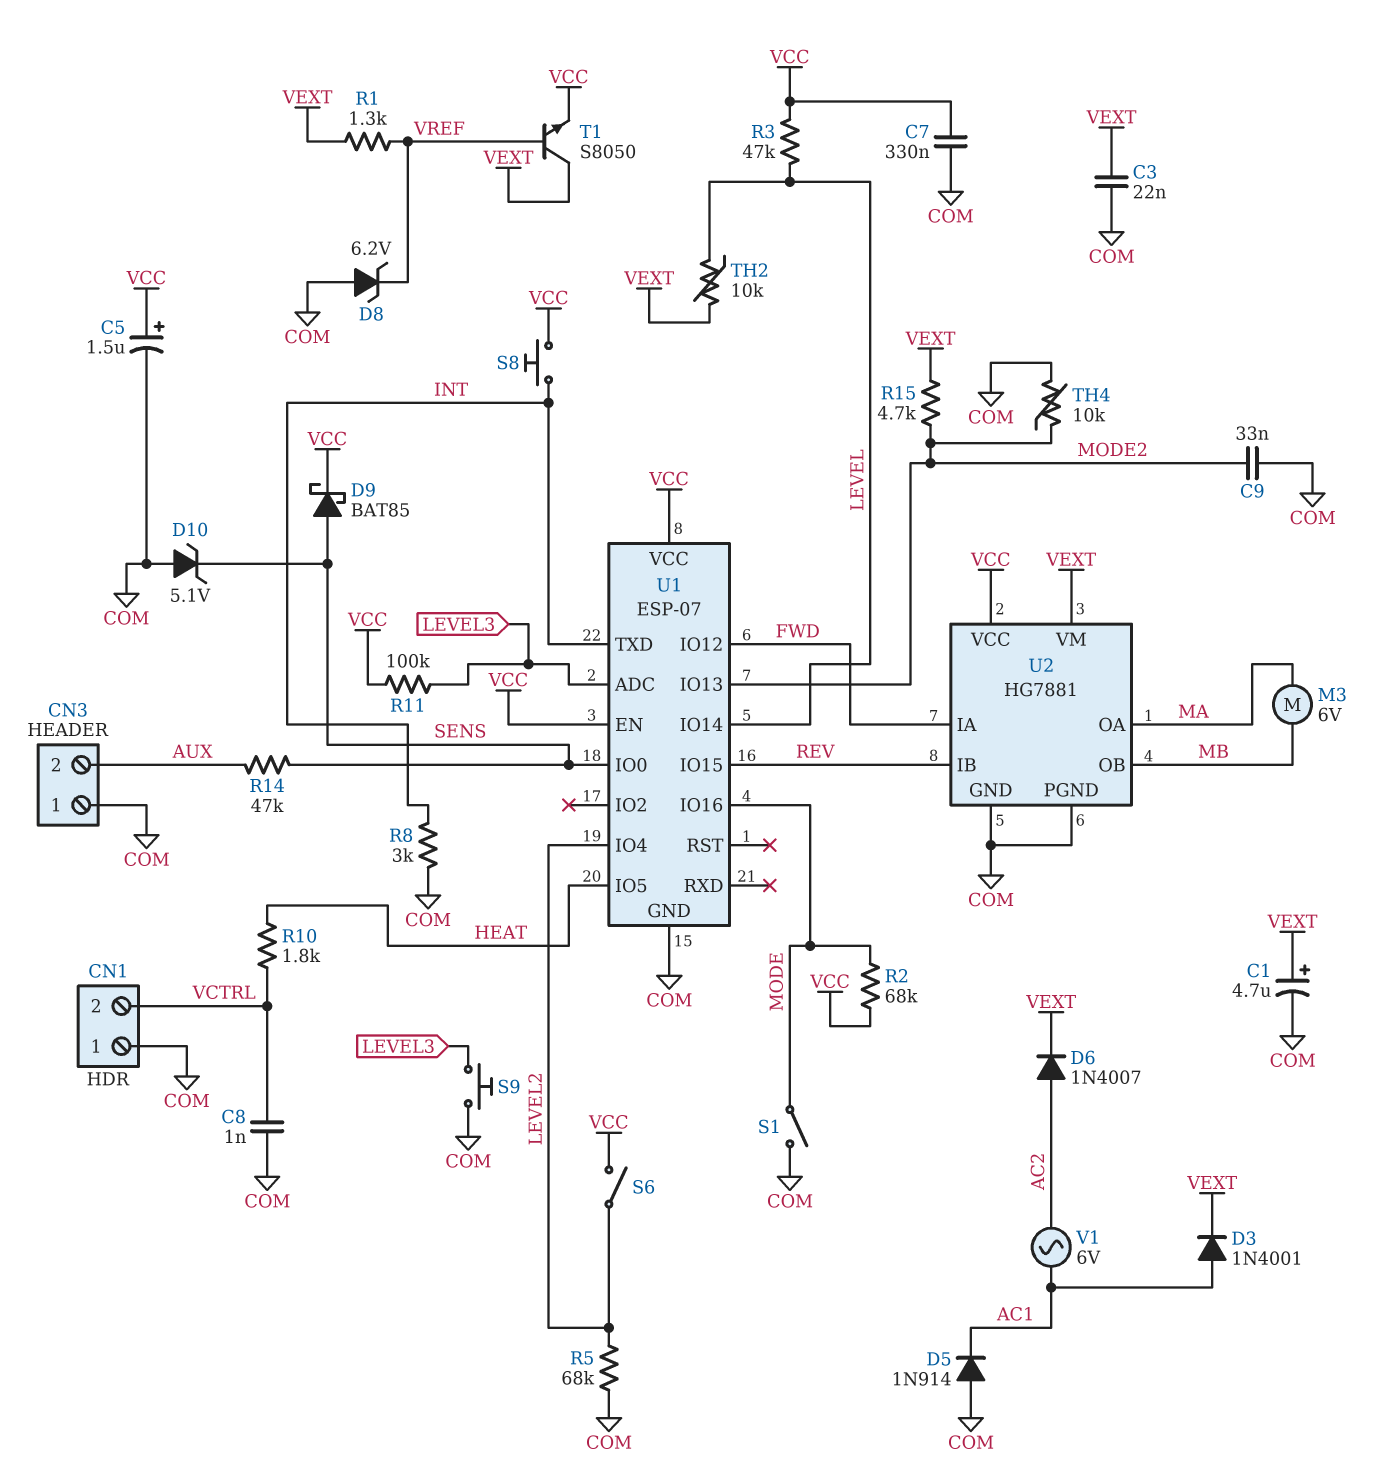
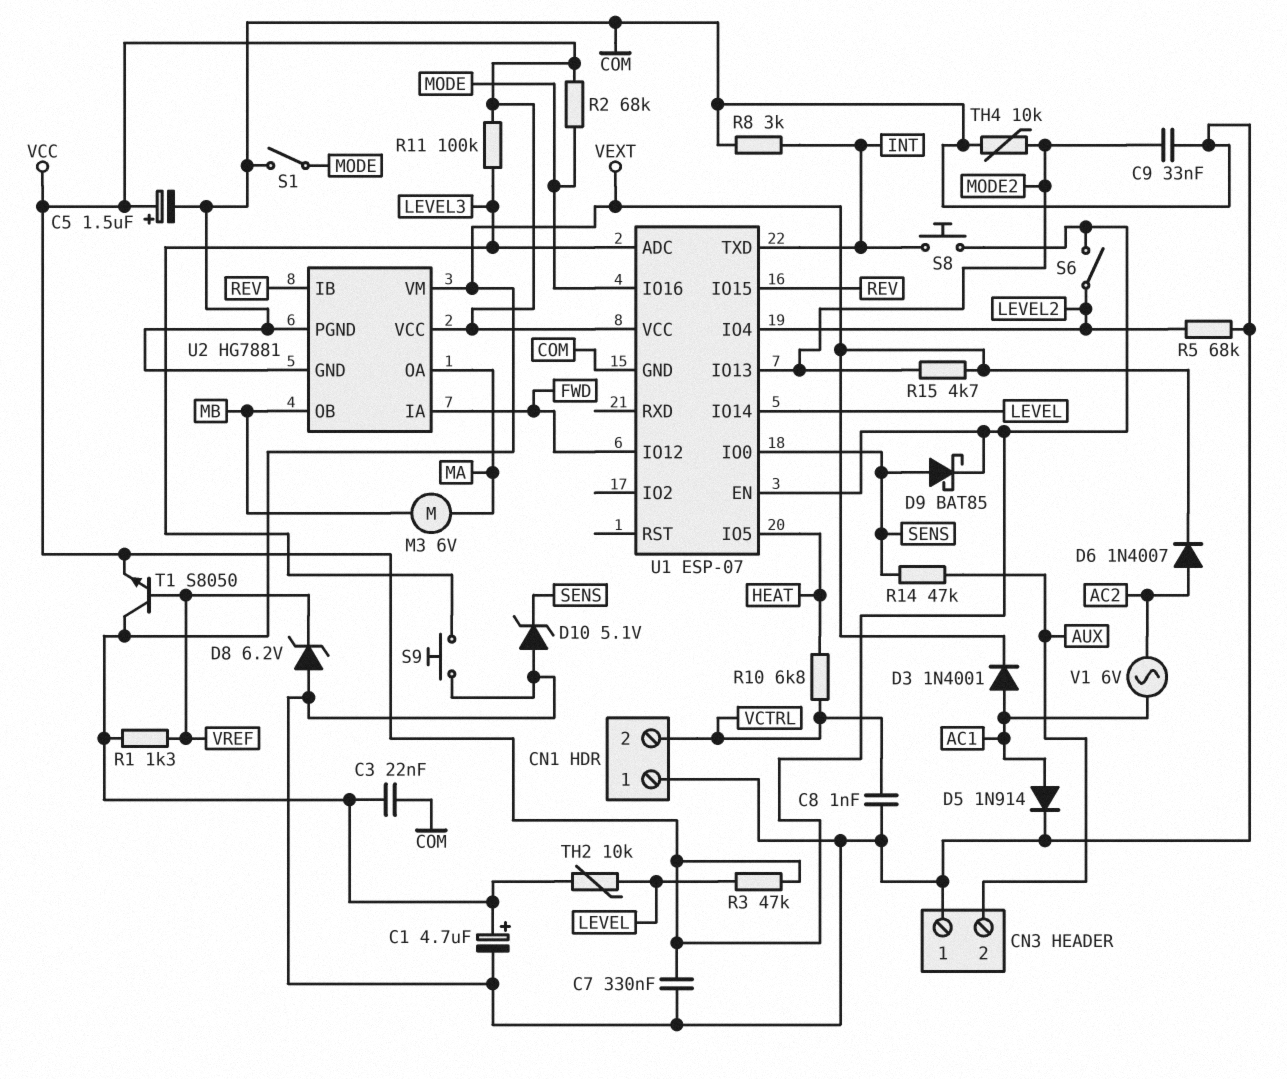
D5: diode 1N914 (A COM, K AC1) -> diode 1N914 (A AC1, K COM)
R10: 1.8k (HEAT, VCTRL) -> 6.8k (HEAT, VCTRL)

